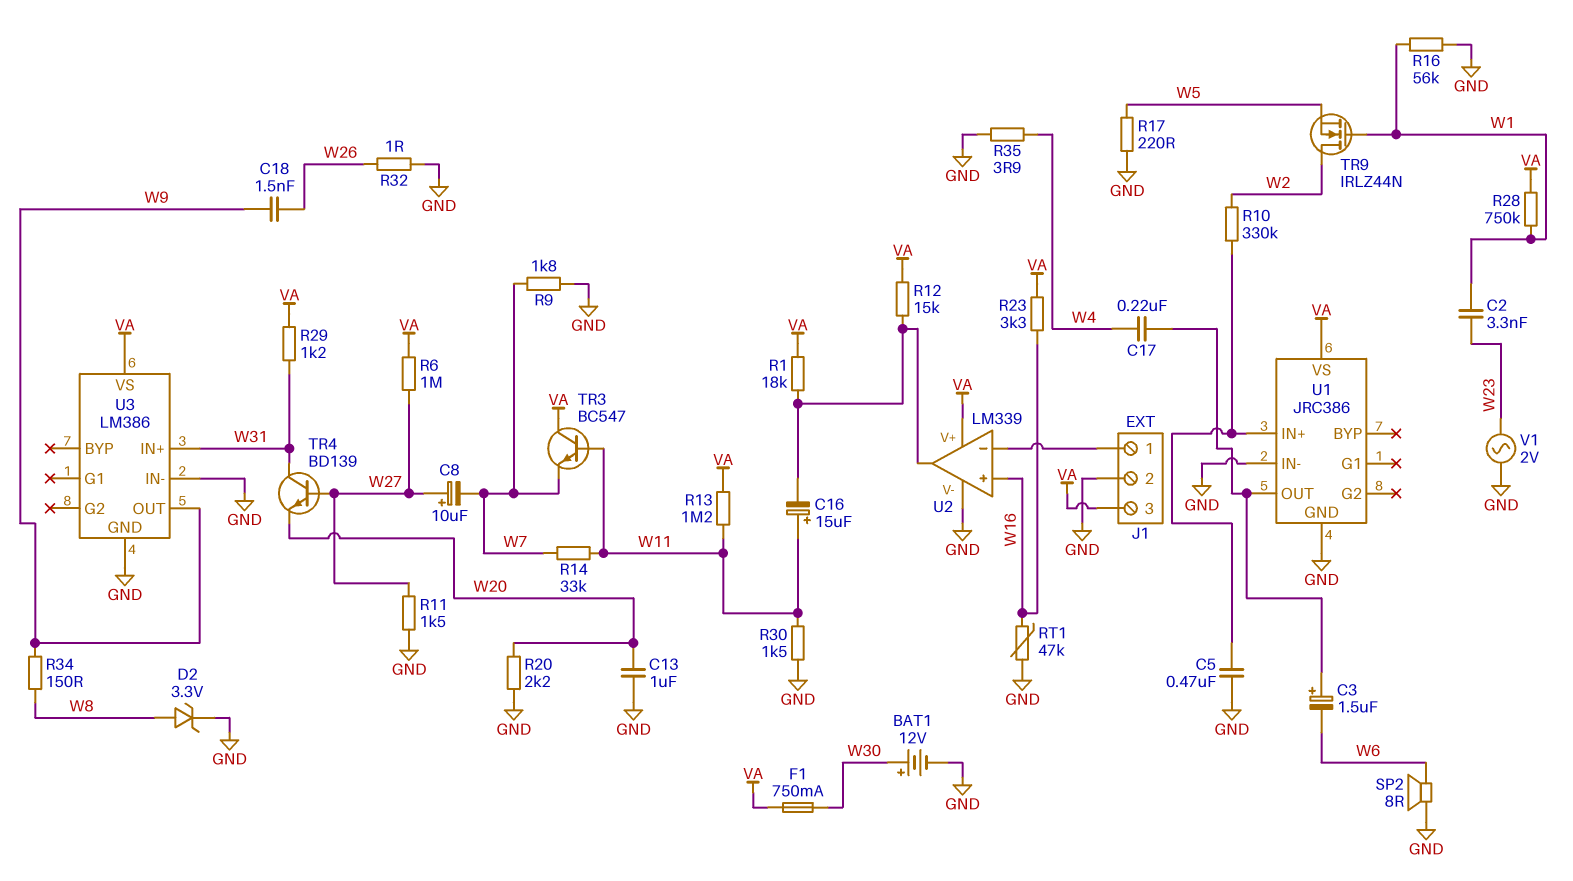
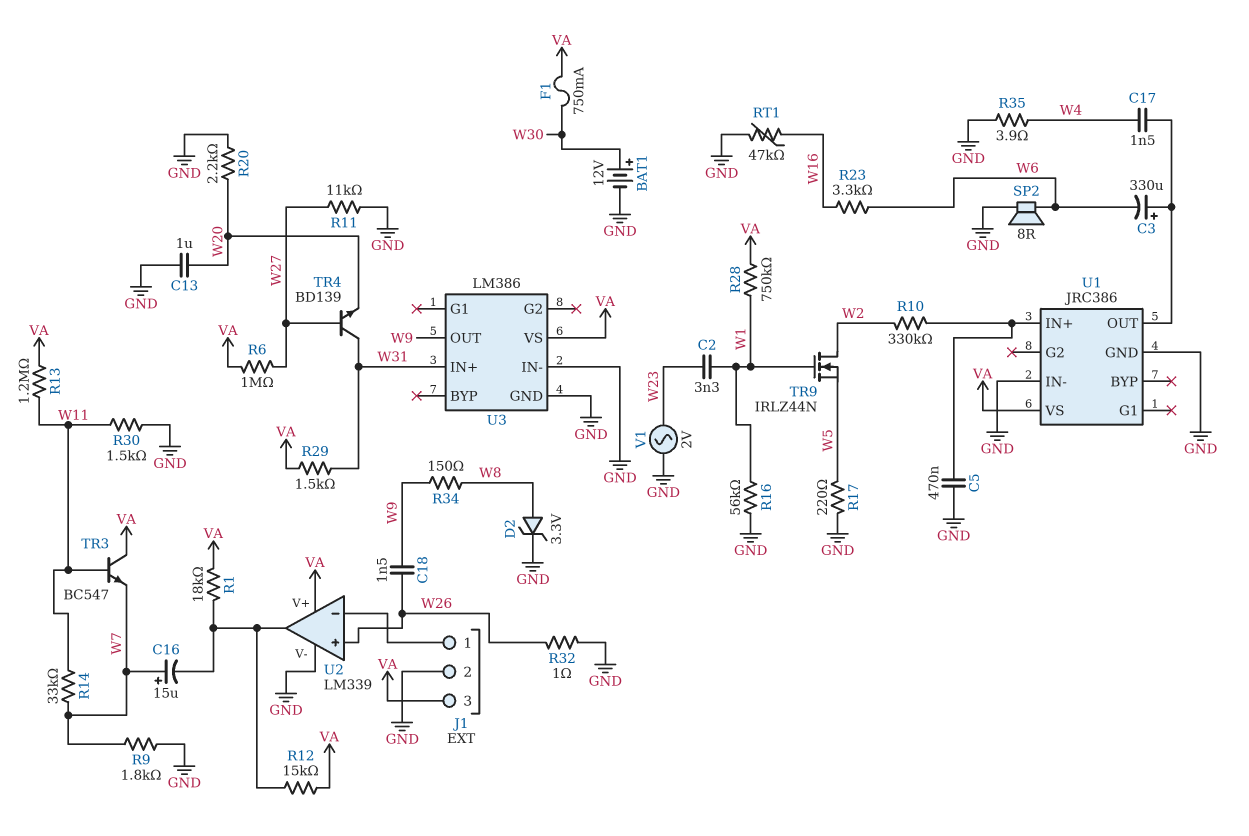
C3: 1.5uF (plus U1/OUT, minus W6) -> 330uF (plus U1/OUT, minus W6)
C8: 10uF (plus W27, minus W7) -> none
C16: 15uF (plus W11, minus U2/out) -> 15uF (plus W7, minus U2/out)
C17: 220nF (U1/OUT, W4) -> 1.5nF (U1/OUT, W4)
R11: 1.5k (GND, W27) -> 11k (GND, W27)
R23: 3.3k (VA, W16) -> 3.3k (W6, W16)
R29: 1.2k (VA, W31) -> 1.5k (VA, W31)
U2 pin in+: W16 -> W26

